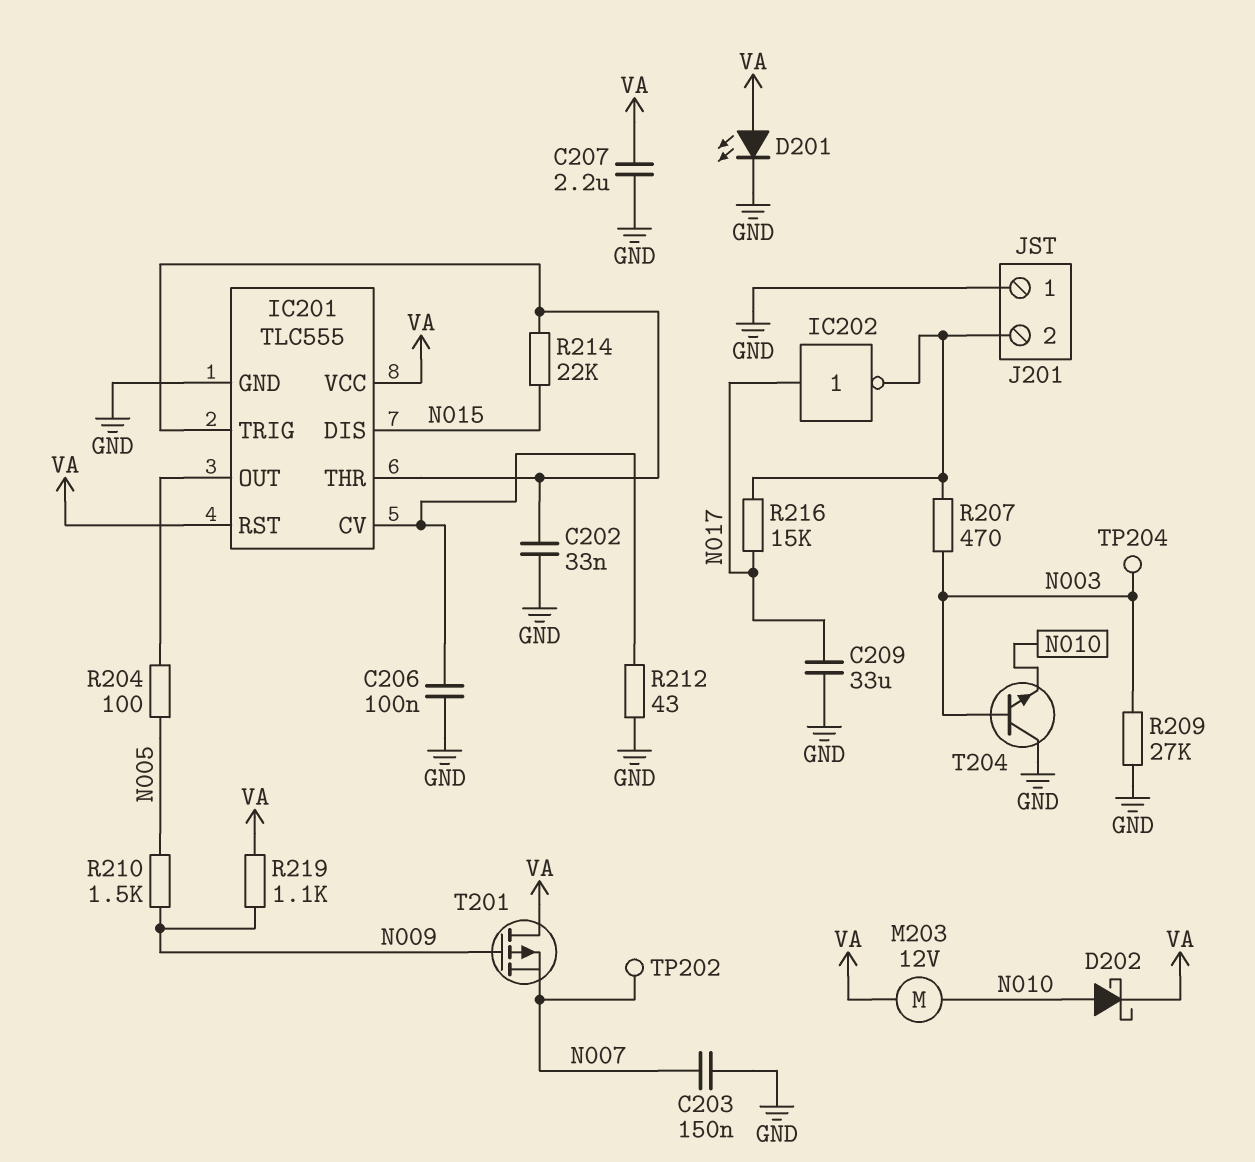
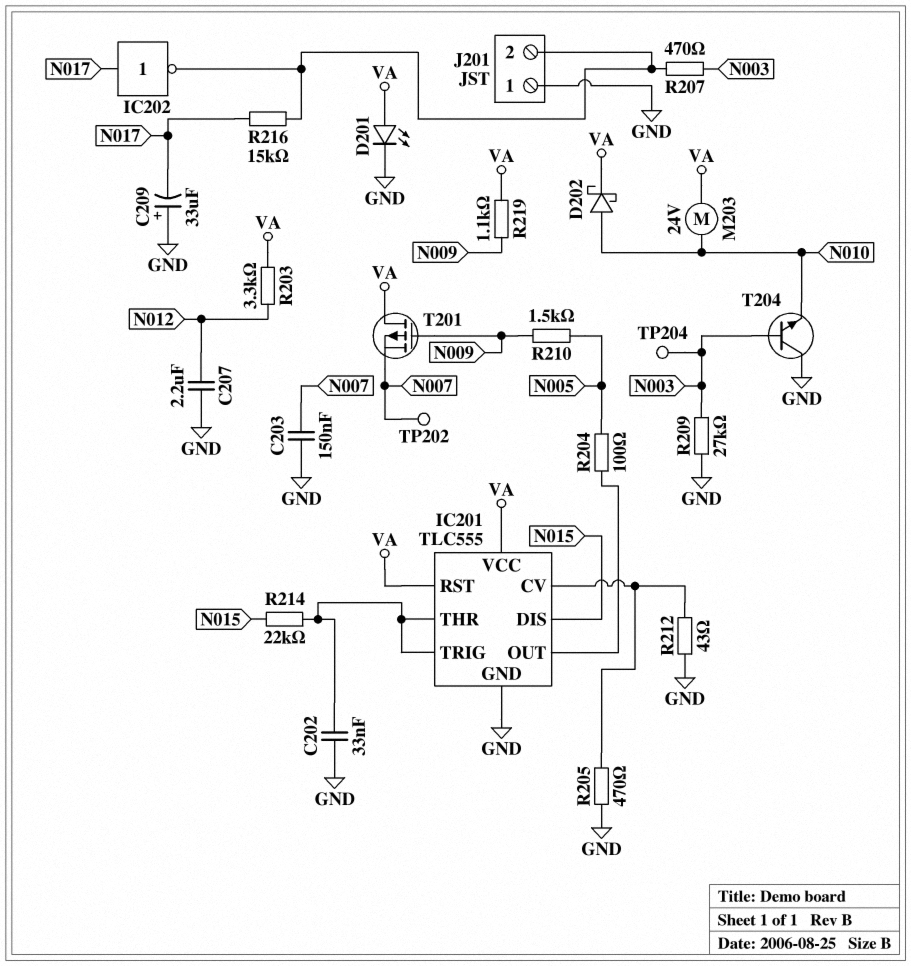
C206: 100nF (GND, IC201/CV) -> none
C207: 2.2uF (GND, VA) -> 2.2uF (GND, N012)
C209: 33uF (GND, N017) -> 33uF (plus GND, minus N017)
M203: motor 12V (N010, VA) -> motor 24V (N010, VA)
R203: none -> 3.3k (N012, VA)
R205: none -> 470 (GND, IC201/CV)

